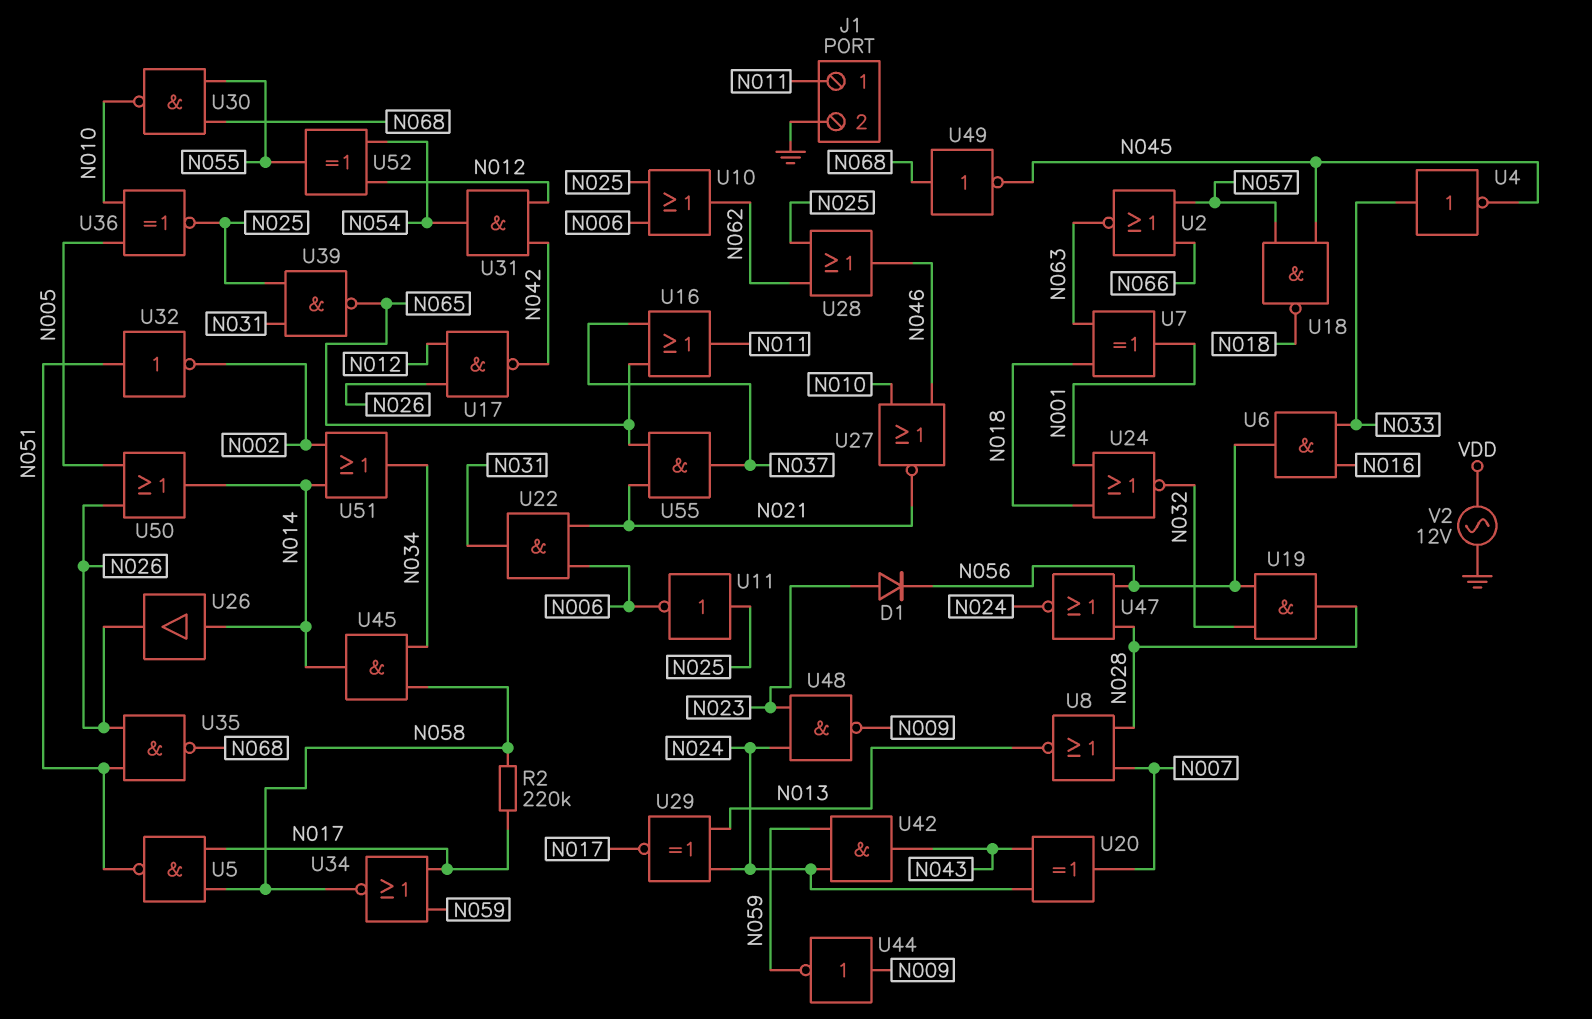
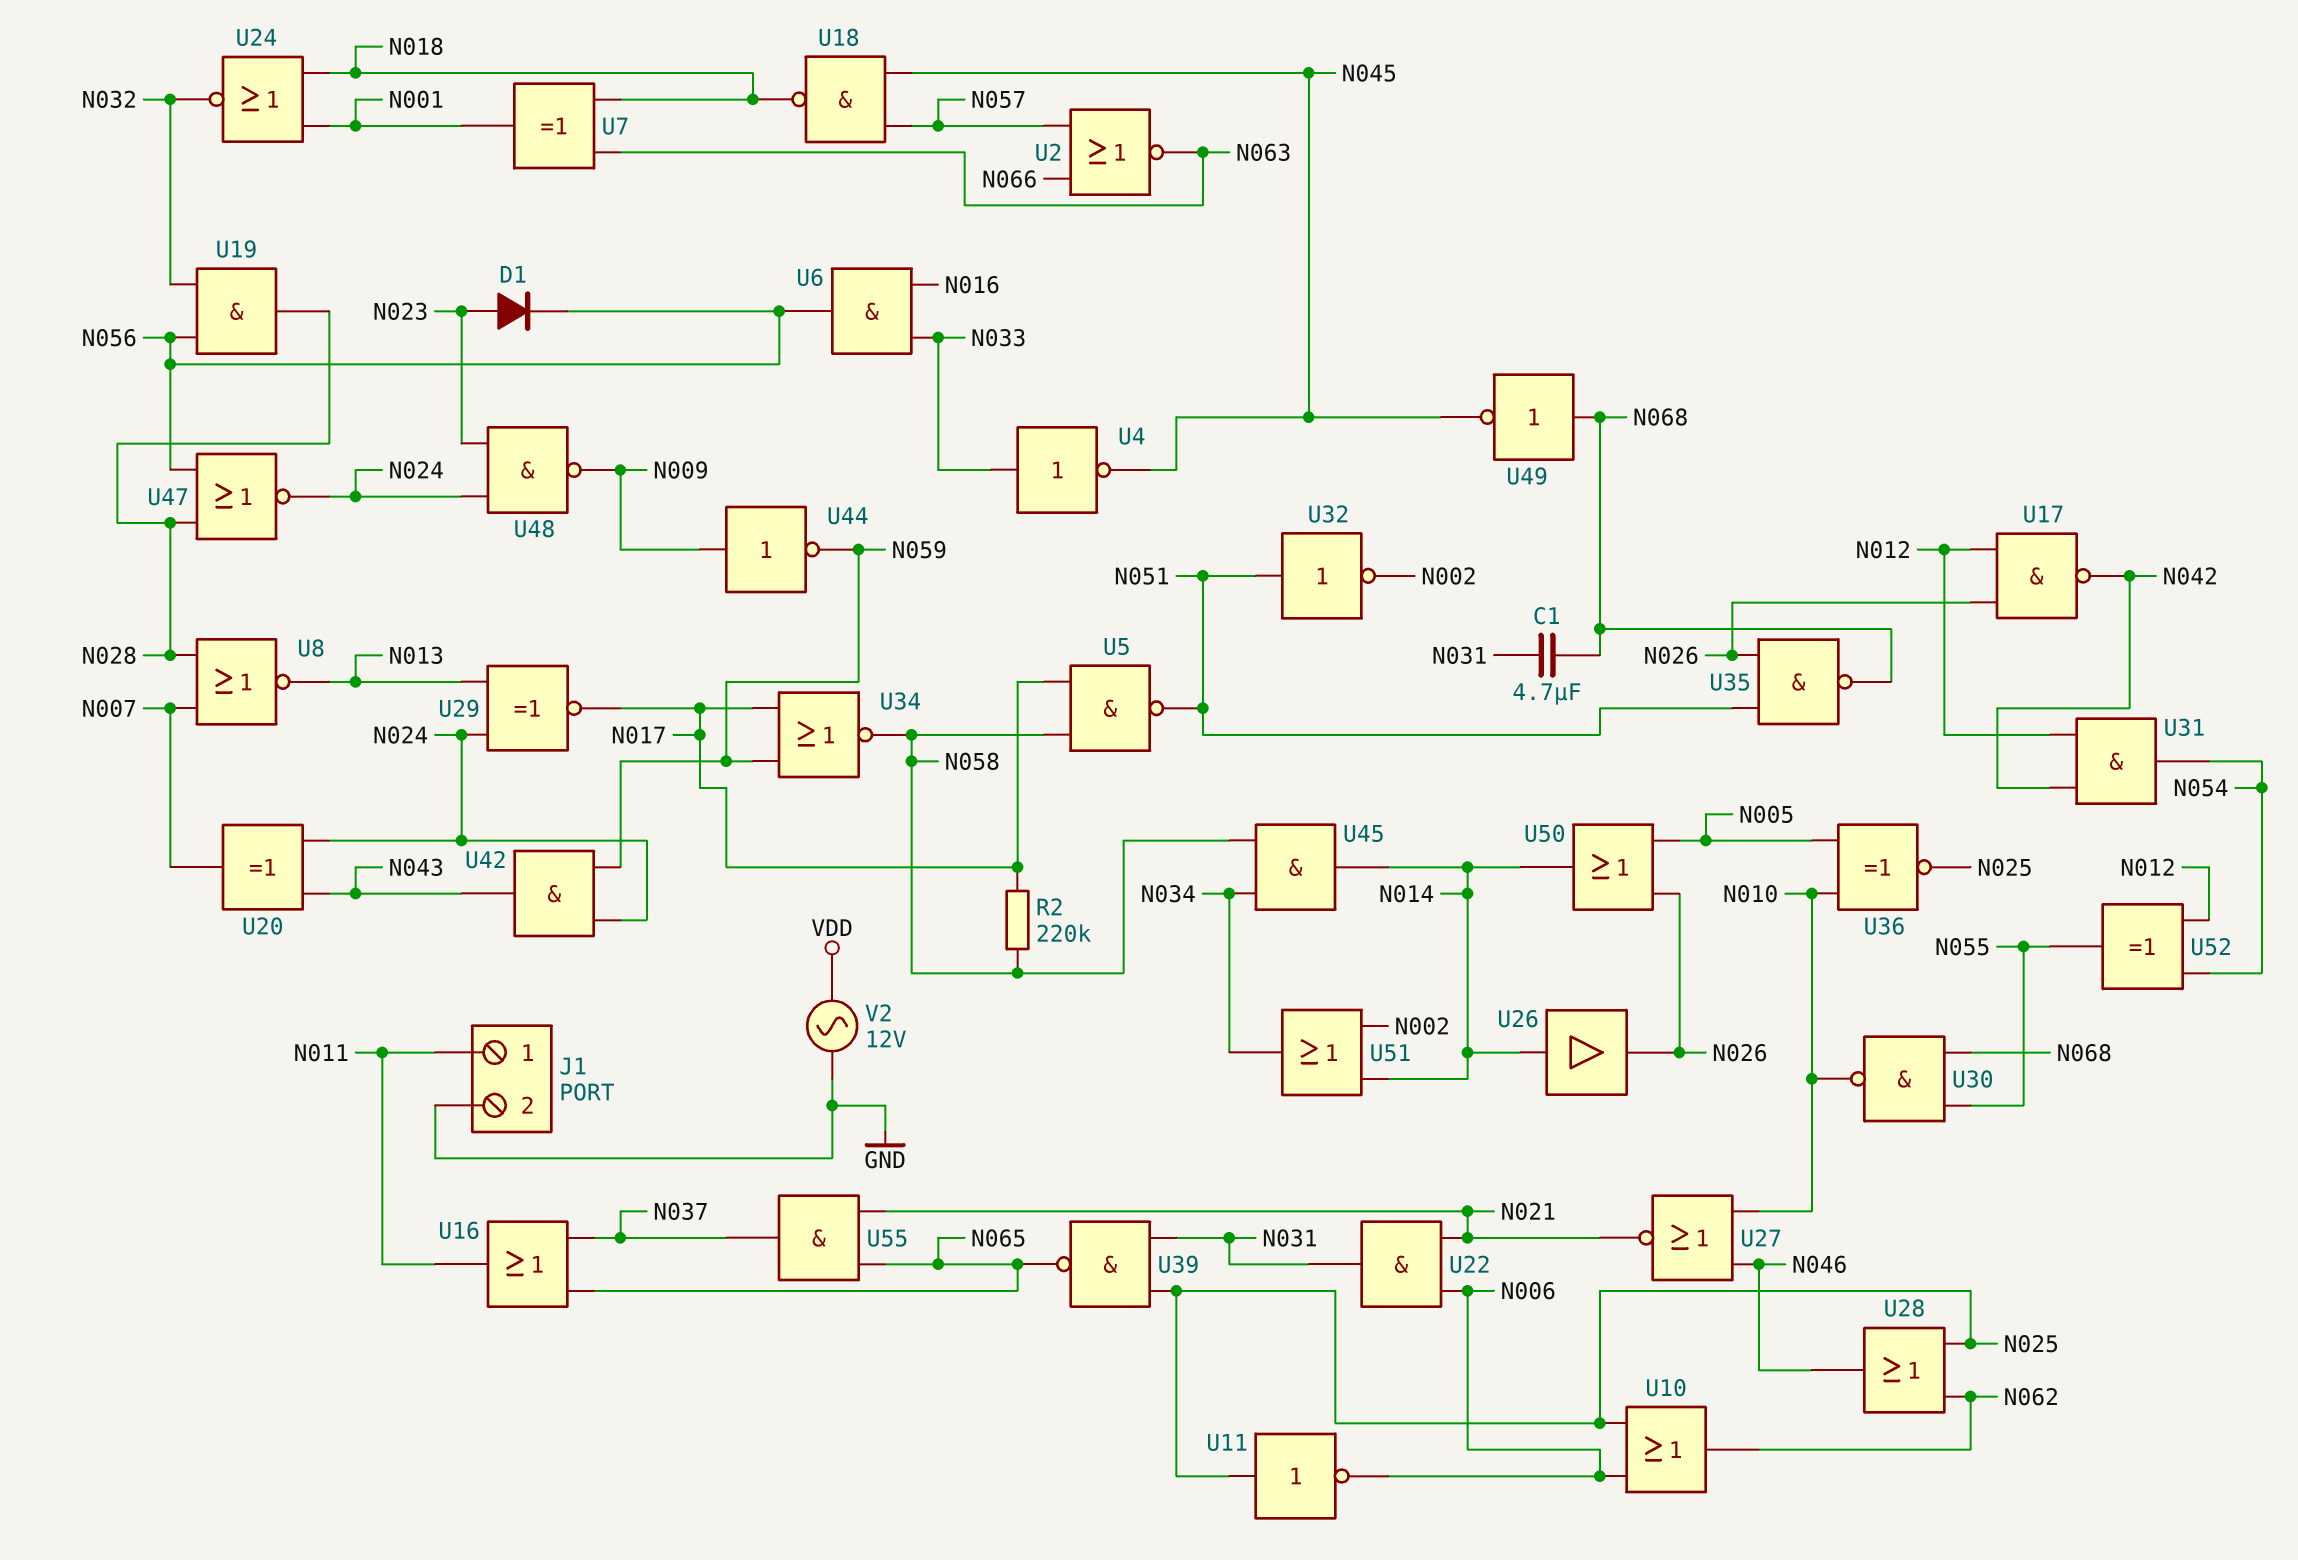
C1: none -> 4.7uF (N031, N068)

